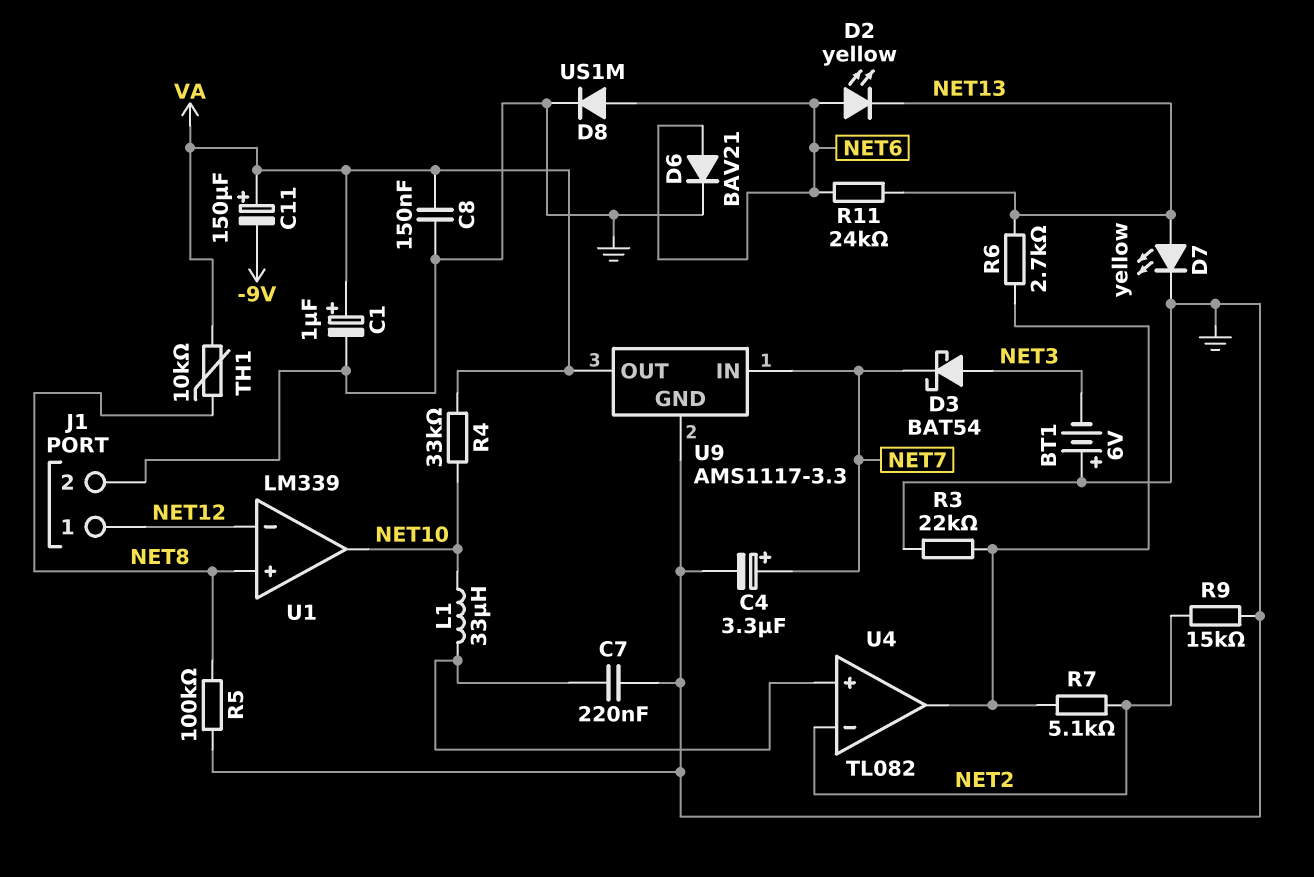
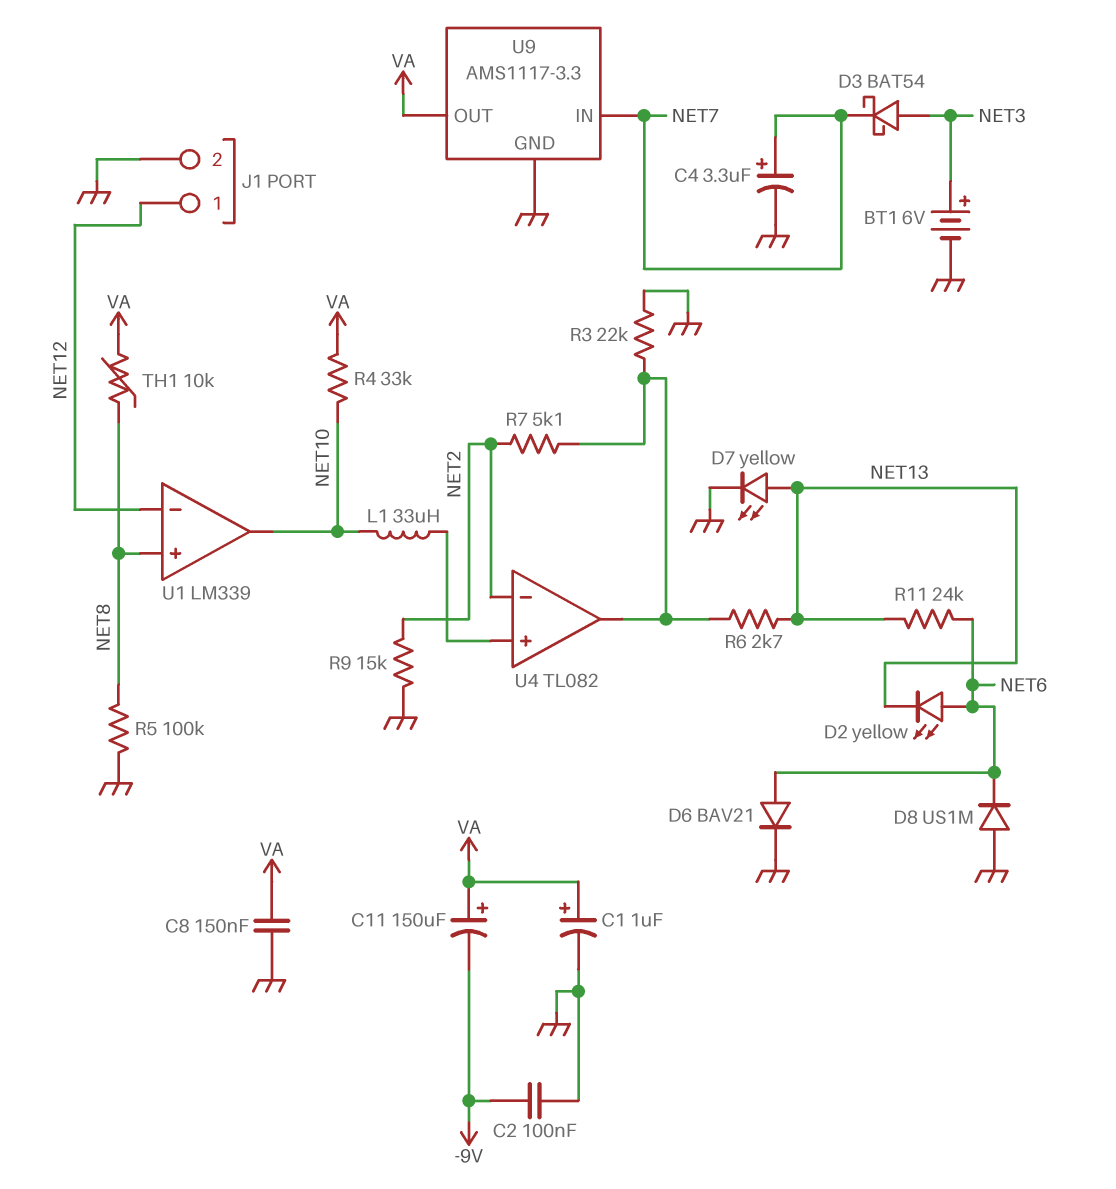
BT1: 6V (plus GND, minus NET3) -> 6V (plus NET3, minus GND)
C2: none -> 100nF (-9V, GND)
C7: 220nF (GND, U4/in+) -> none
D8: diode US1M (A NET6, K GND) -> diode US1M (A GND, K NET6)

